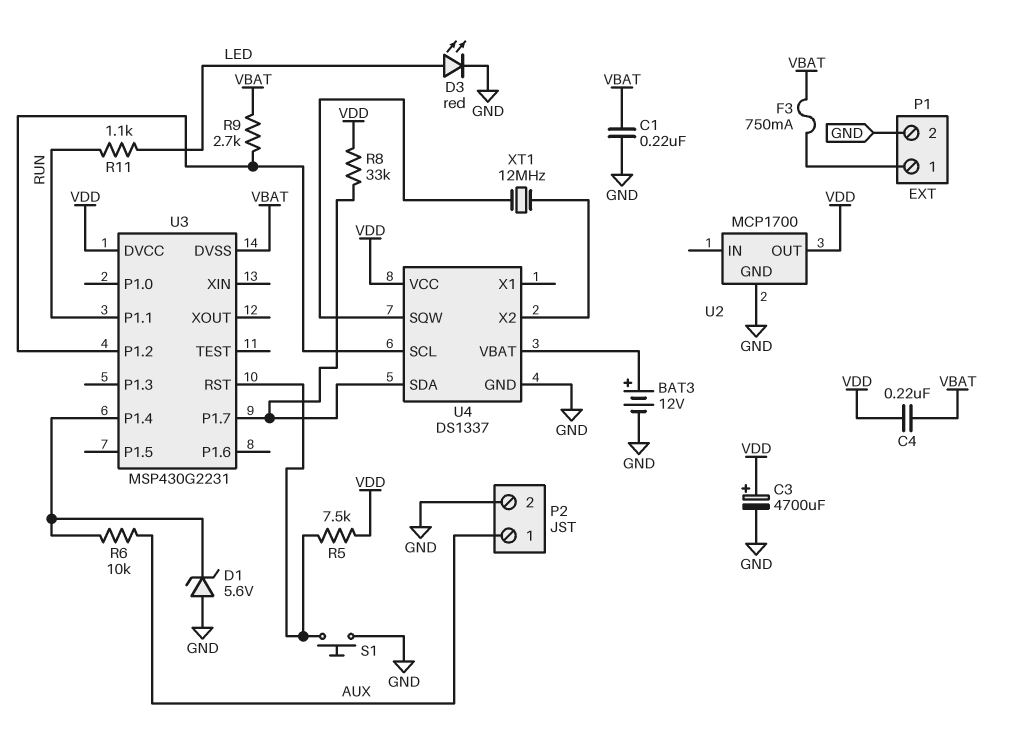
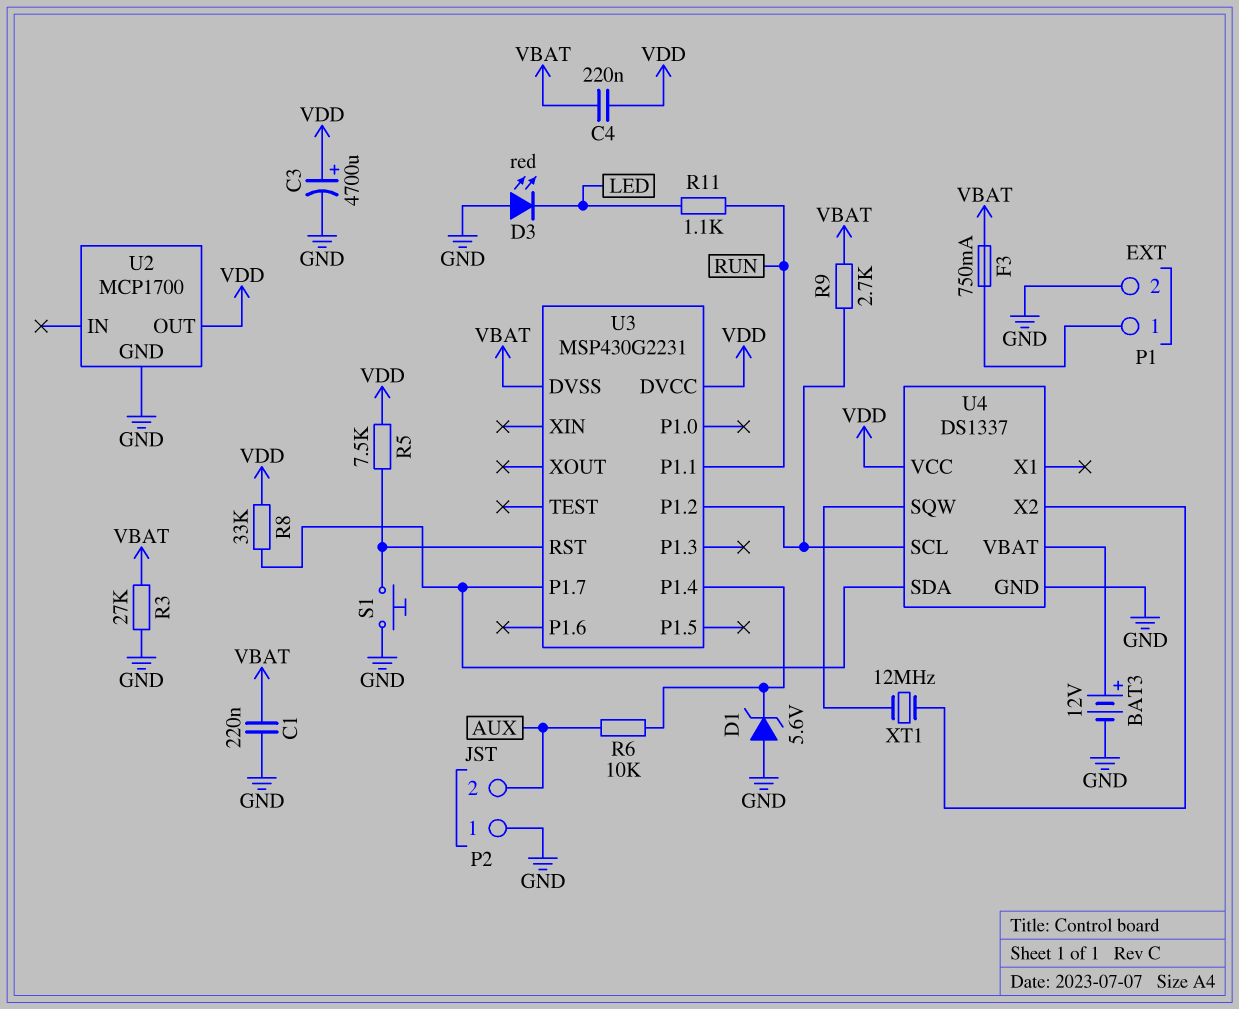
D3: LED red (A LED, K GND) -> LED red (A GND, K LED)
P2 pin 1: AUX -> GND
P2 pin 2: GND -> AUX
R3: none -> 27k (GND, VBAT)

